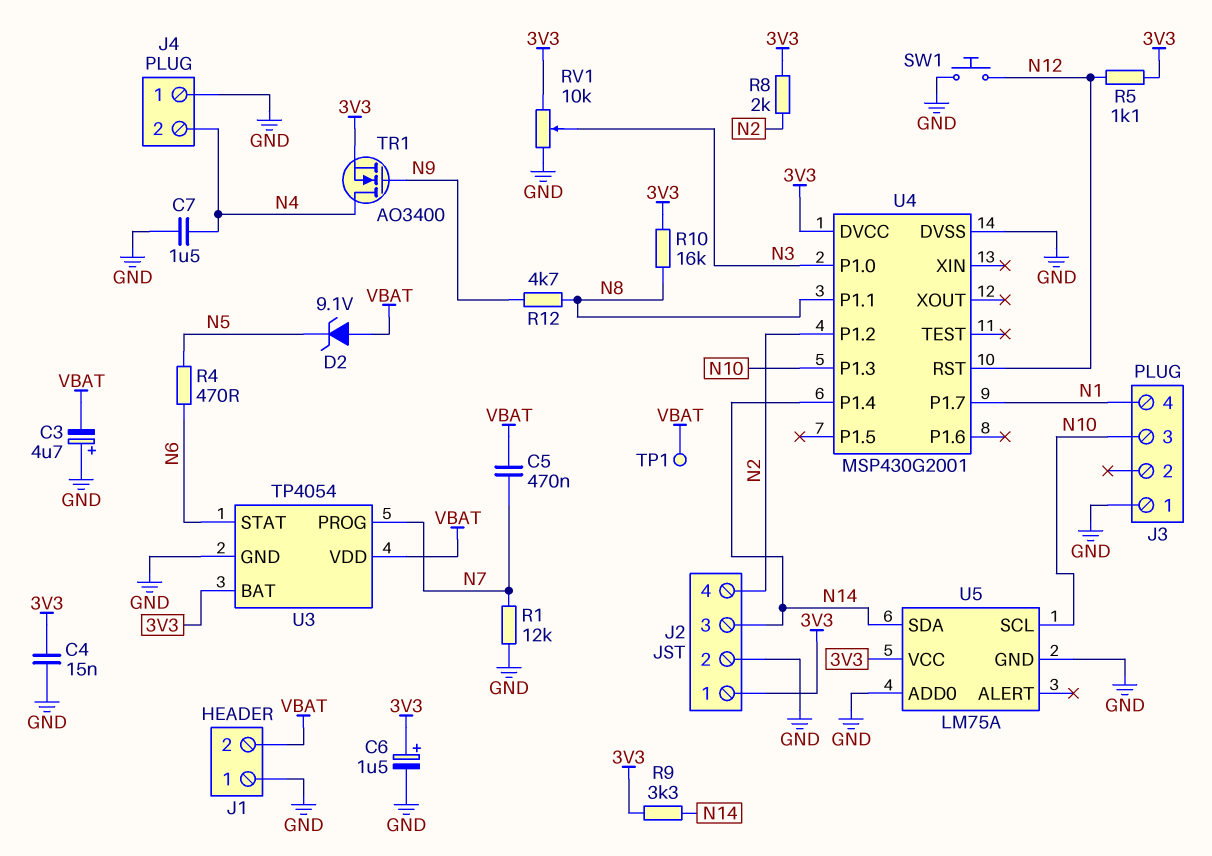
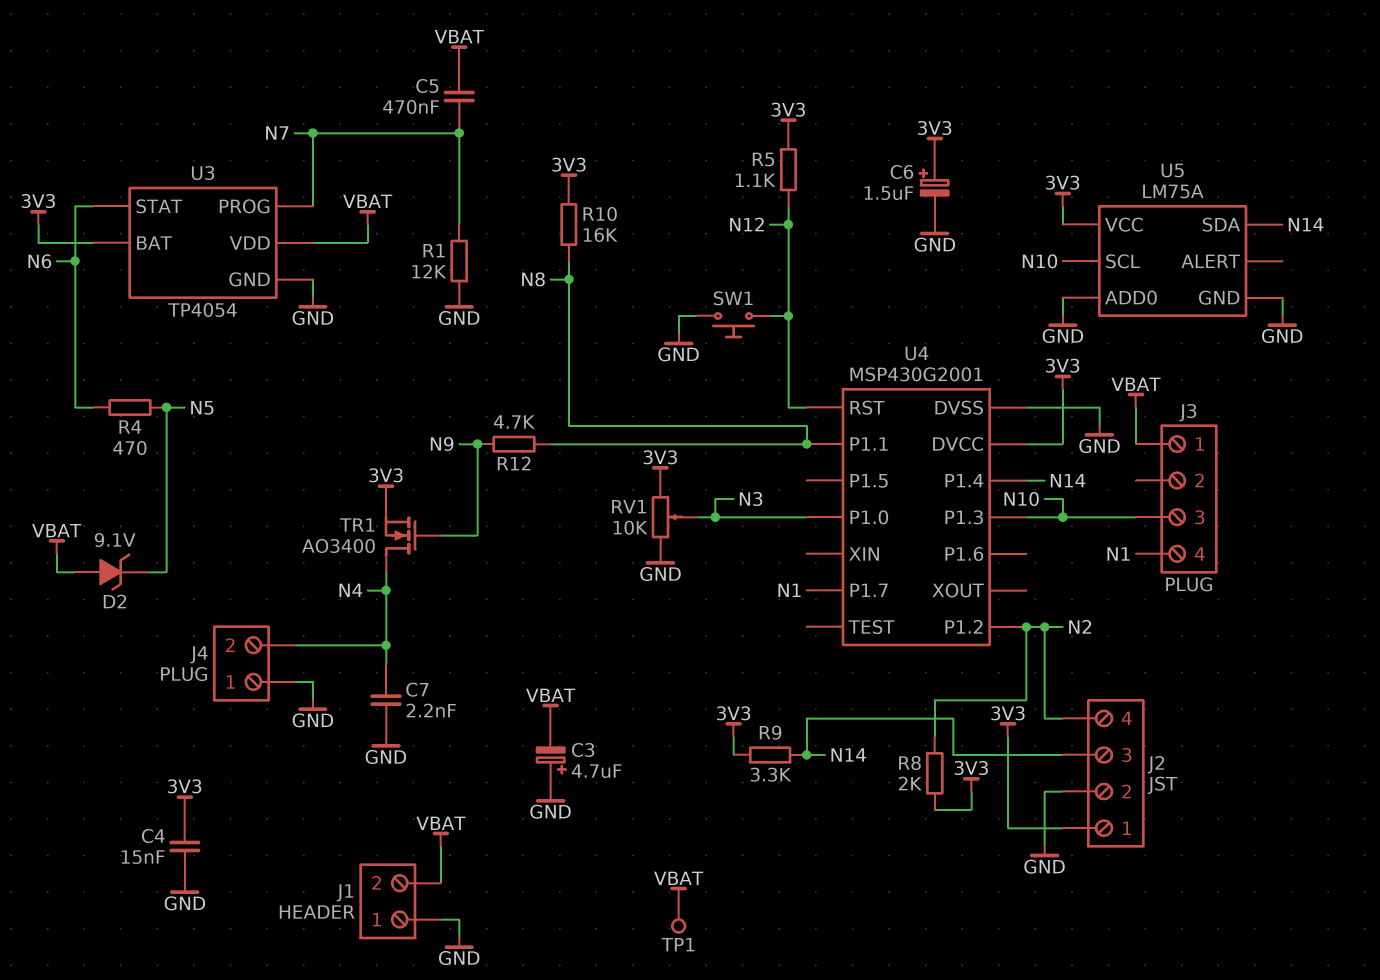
C7: 1.5uF (GND, N4) -> 2.2nF (GND, N4)
J3 pin 1: GND -> VBAT

